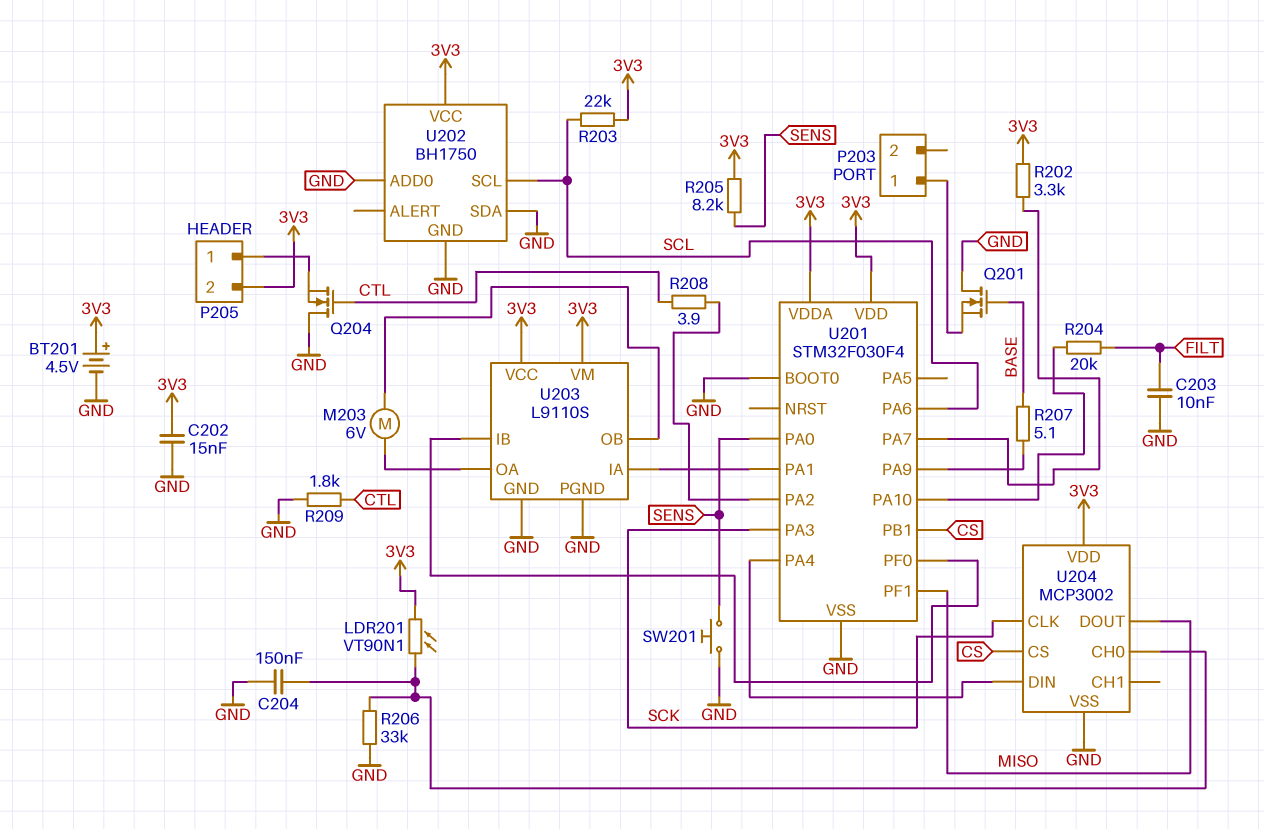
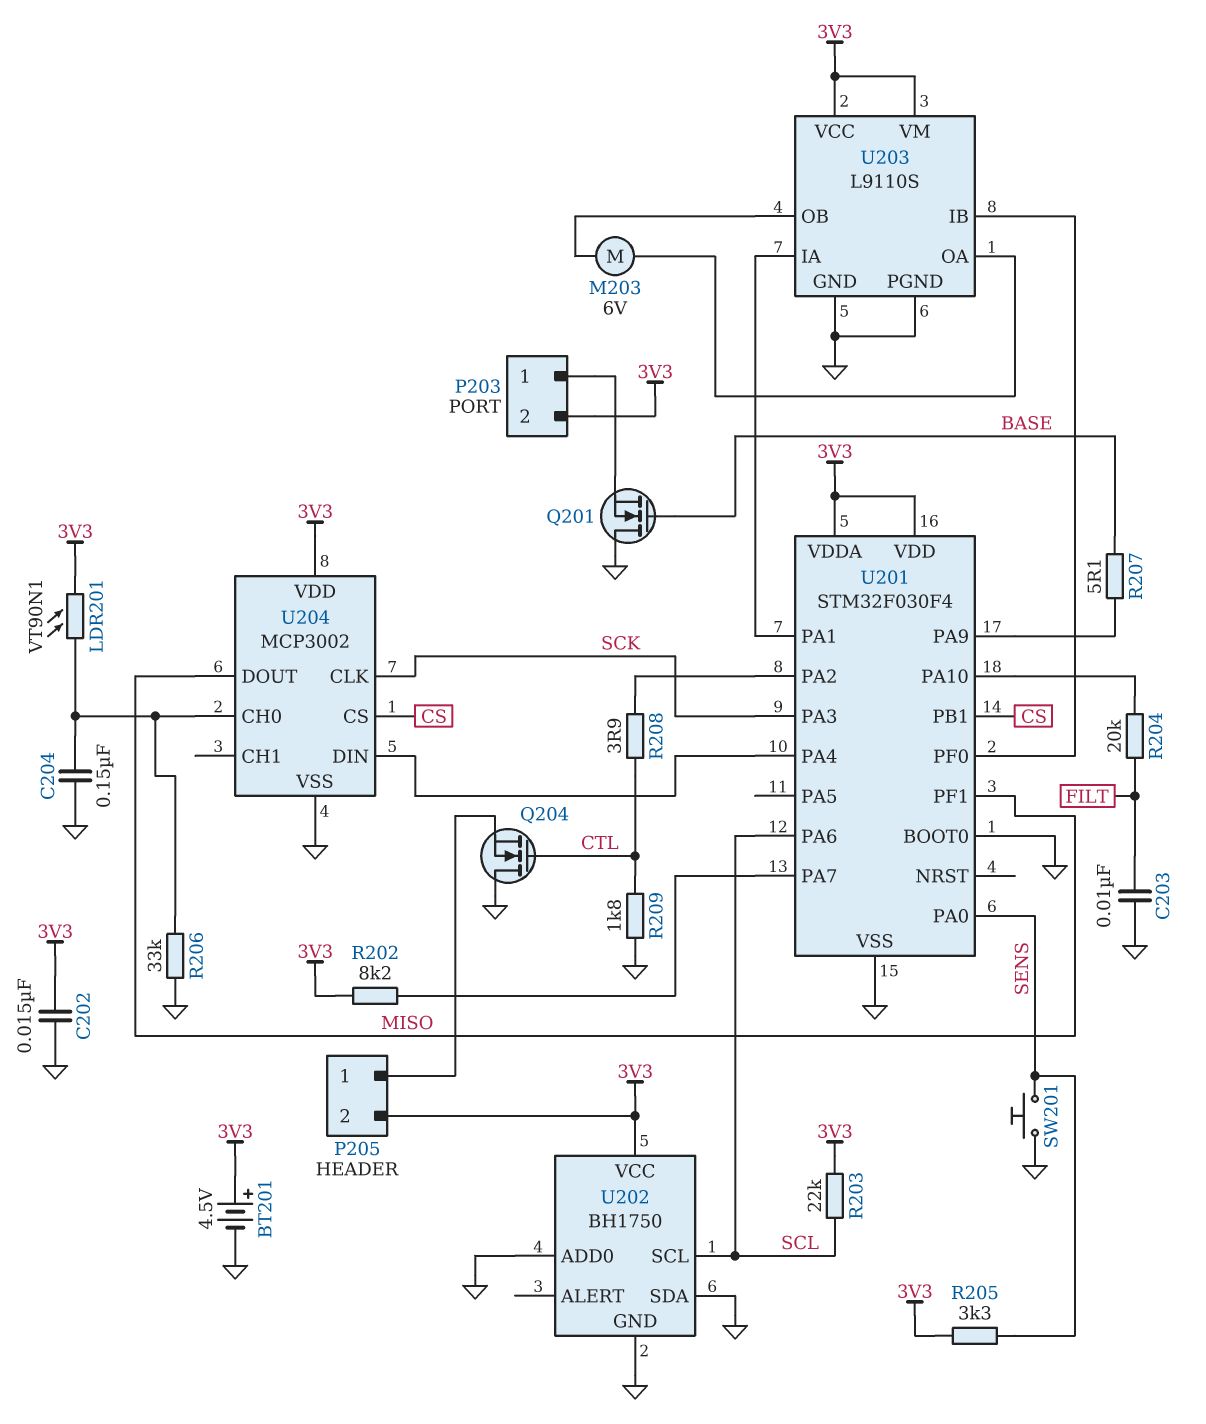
P203 pin 2: none -> 3V3
R202: 3.3k (3V3, U201/PA7) -> 8.2k (3V3, U201/PA7)
R205: 8.2k (3V3, SENS) -> 3.3k (3V3, SENS)

